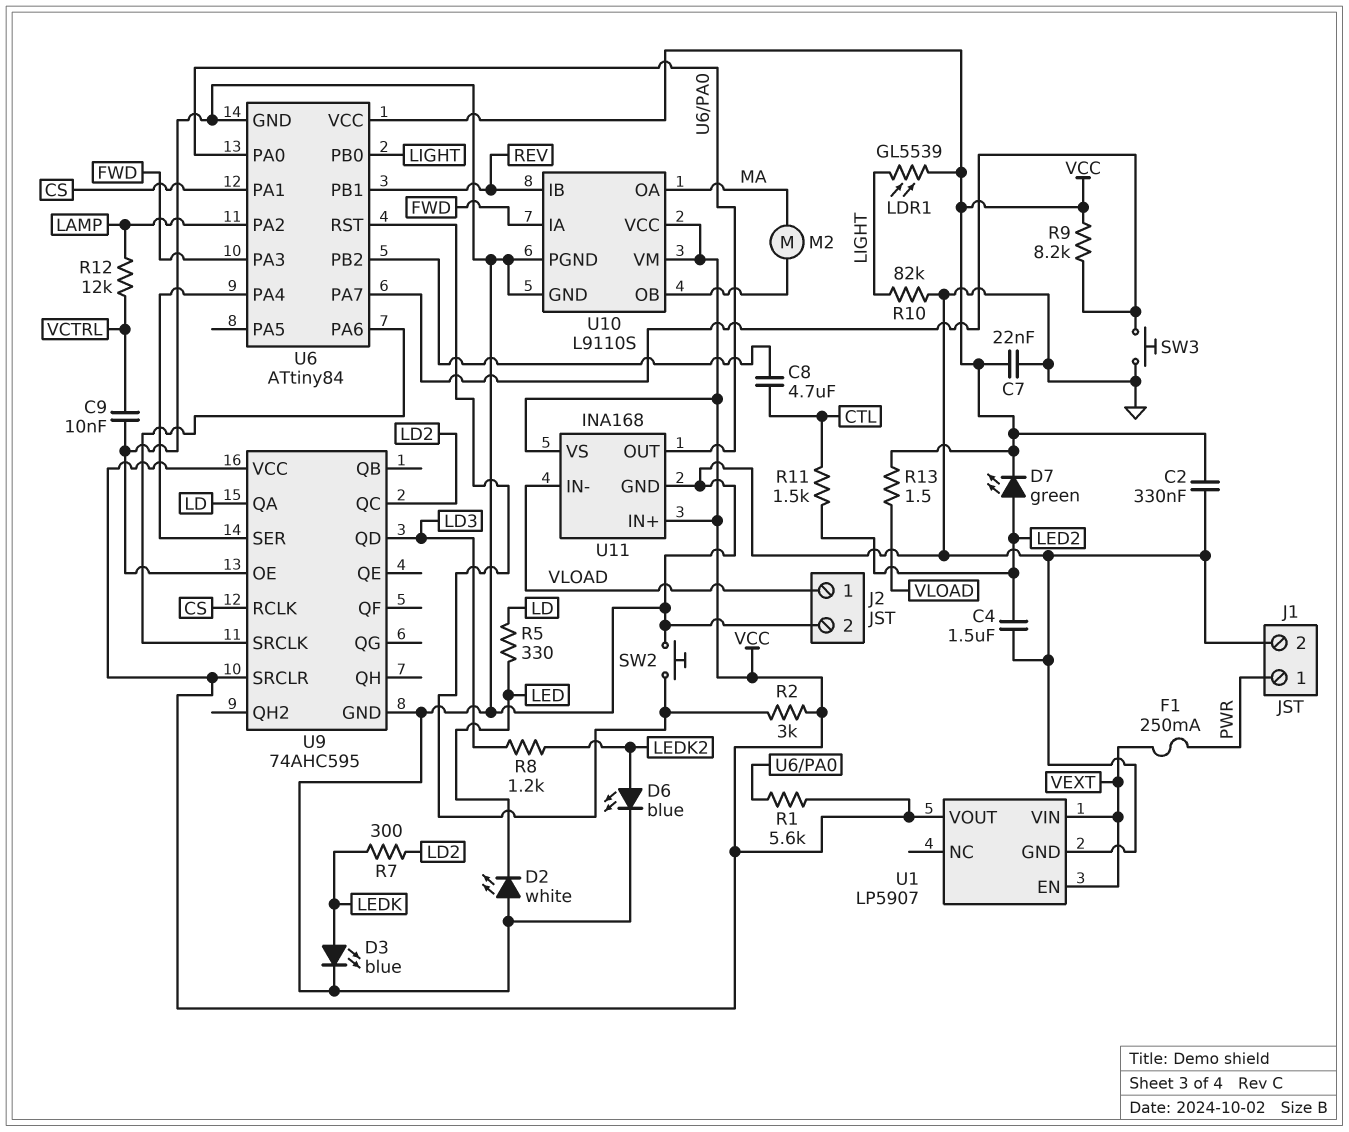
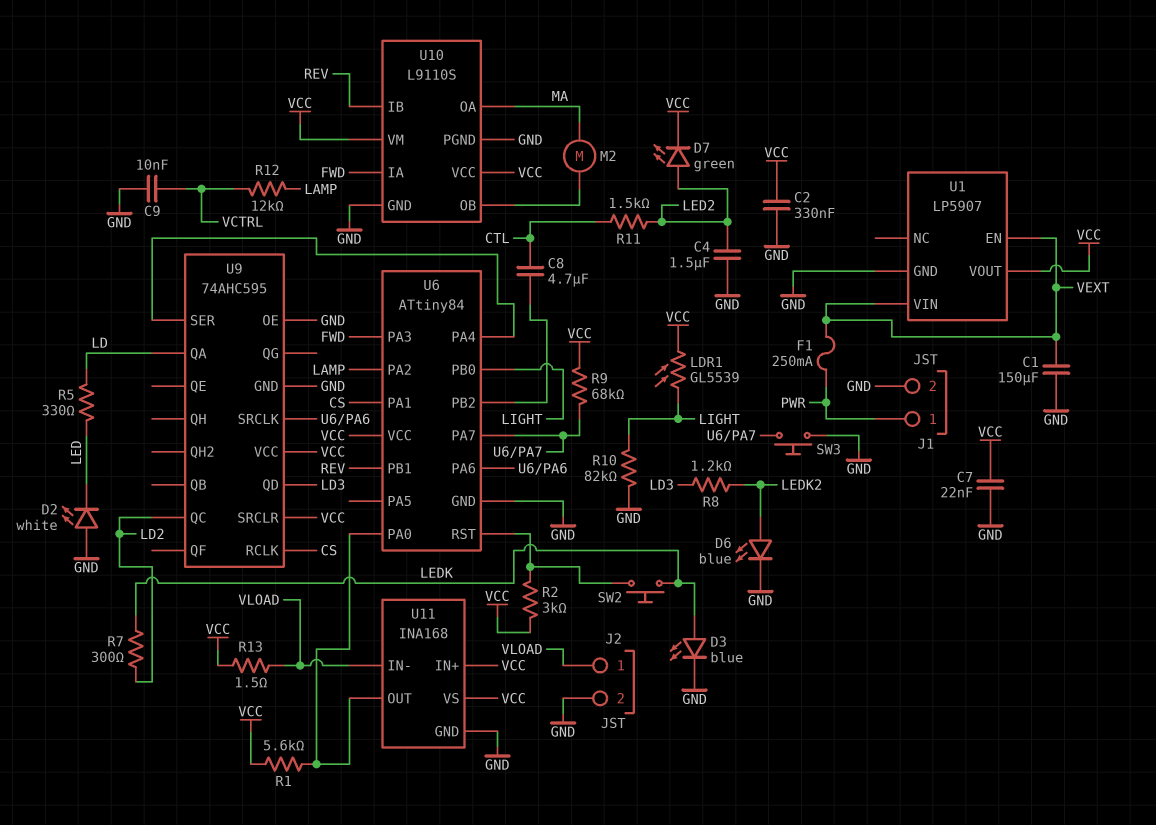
C1: none -> 150uF (GND, VEXT)
R9: 8.2k (U6/PA7, VCC) -> 68k (U6/PA7, VCC)
SW2: button (GND, U6/RST) -> button (LEDK, U6/RST)

